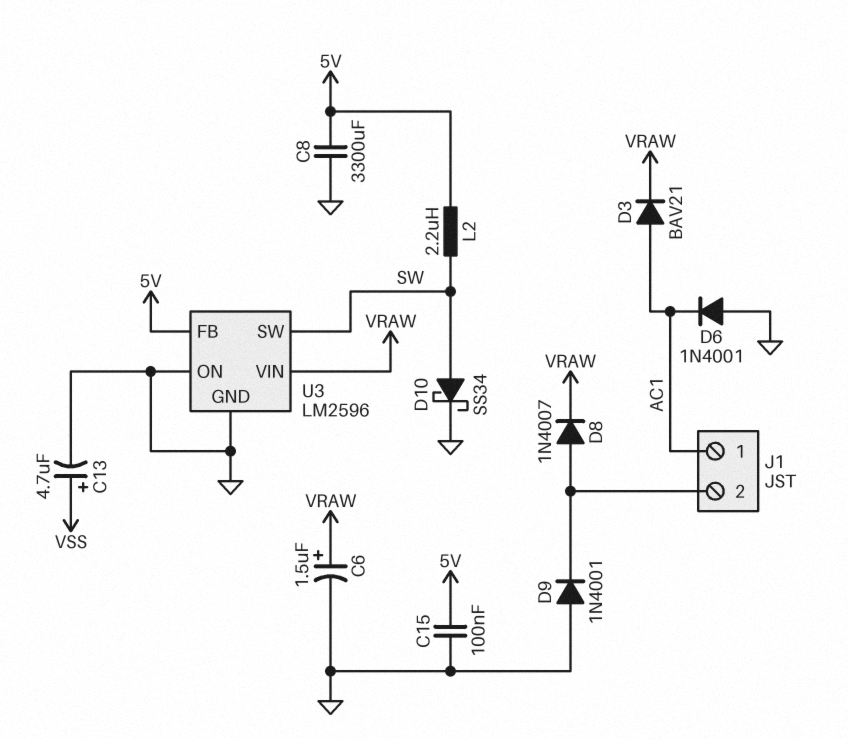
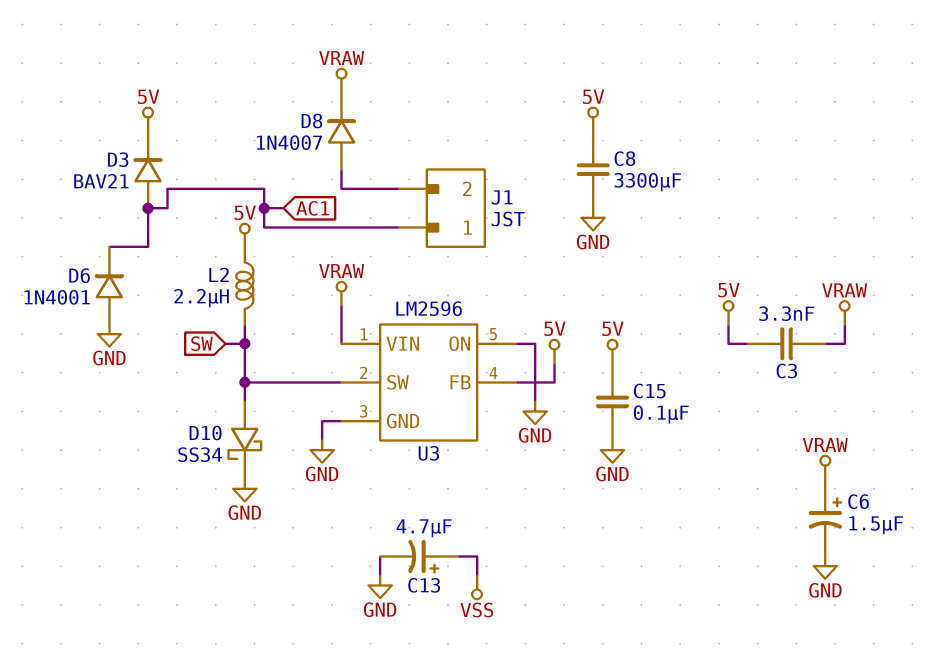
C3: none -> 3.3nF (5V, VRAW)
D3: diode BAV21 (A AC1, K VRAW) -> diode BAV21 (A AC1, K 5V)
D9: diode 1N4001 (A GND, K J1/2) -> none

